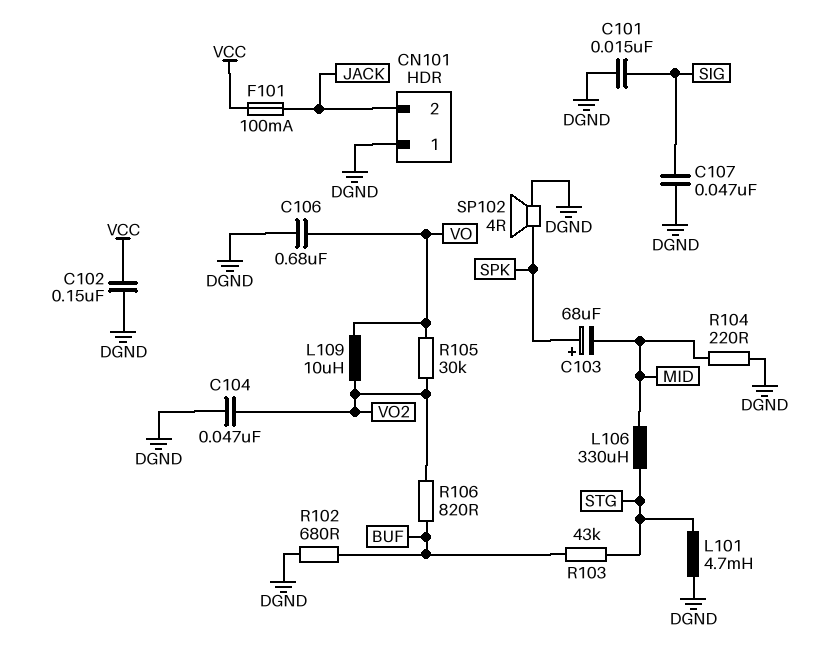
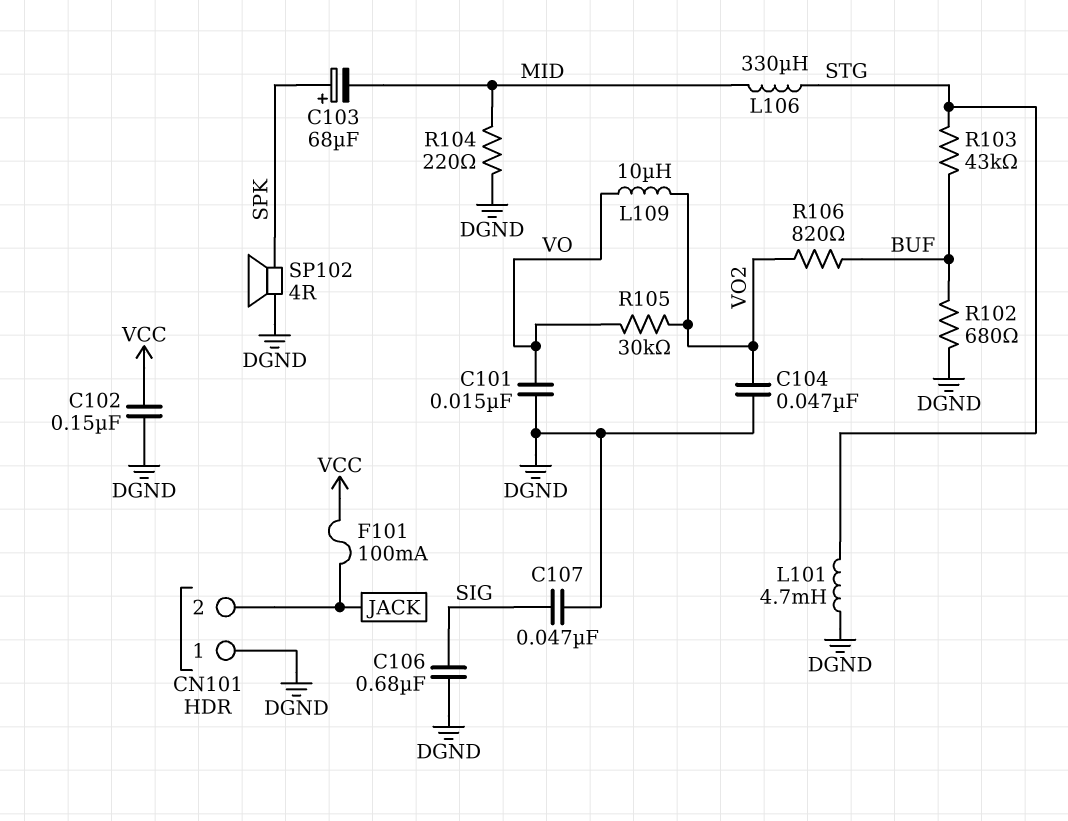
C101: 15nF (DGND, SIG) -> 15nF (DGND, VO)
C106: 680nF (DGND, VO) -> 680nF (DGND, SIG)

